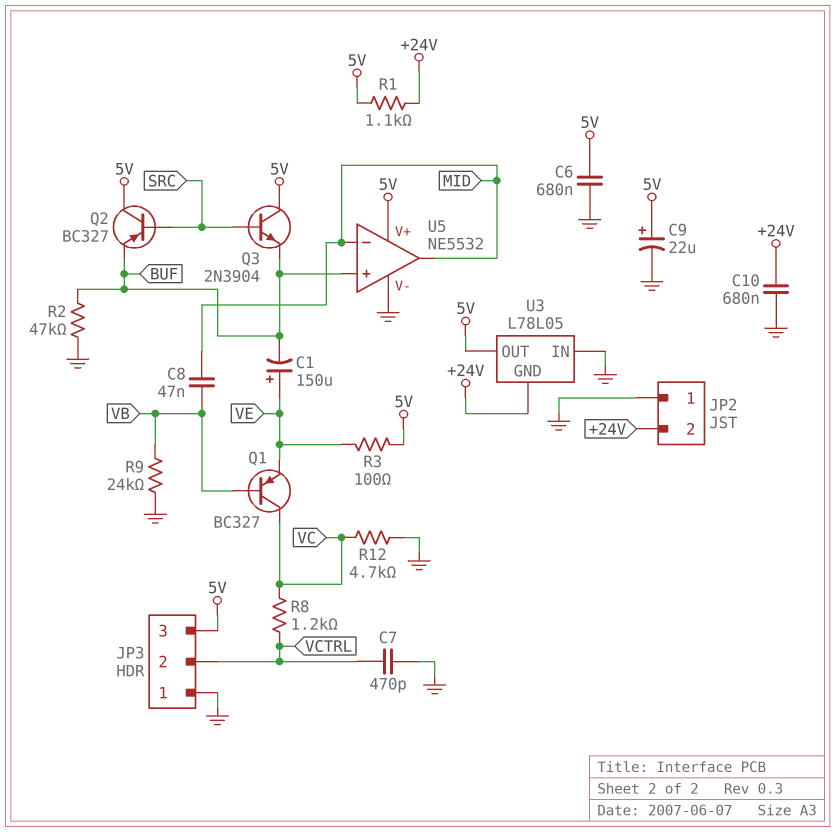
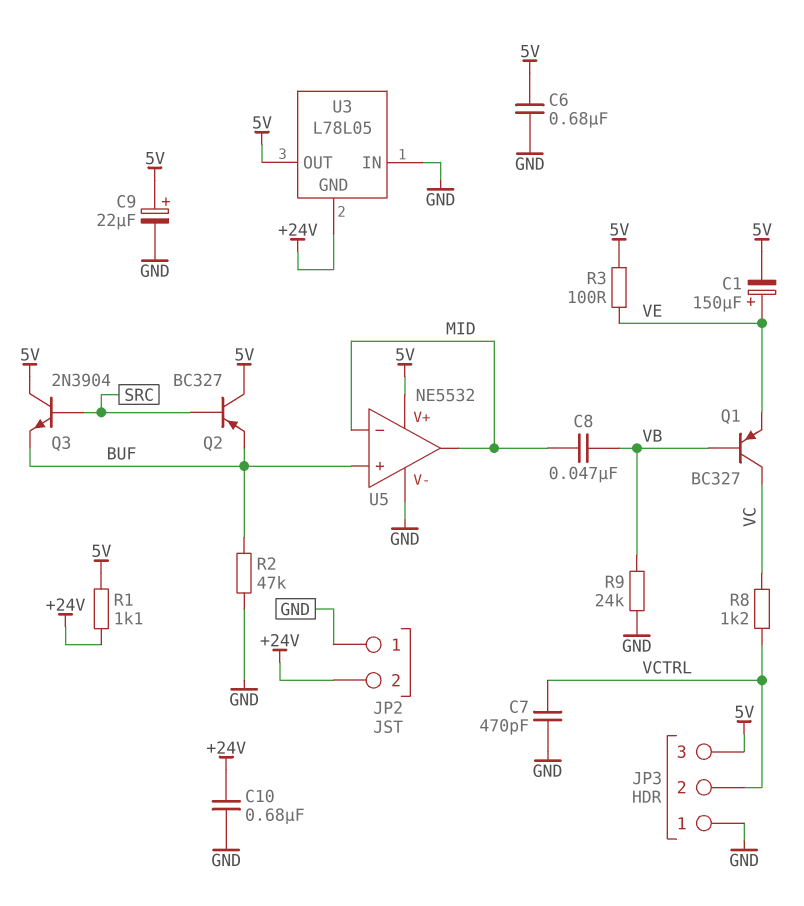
C1: 150uF (plus VE, minus BUF) -> 150uF (plus VE, minus 5V)
R12: 4.7k (GND, VC) -> none

